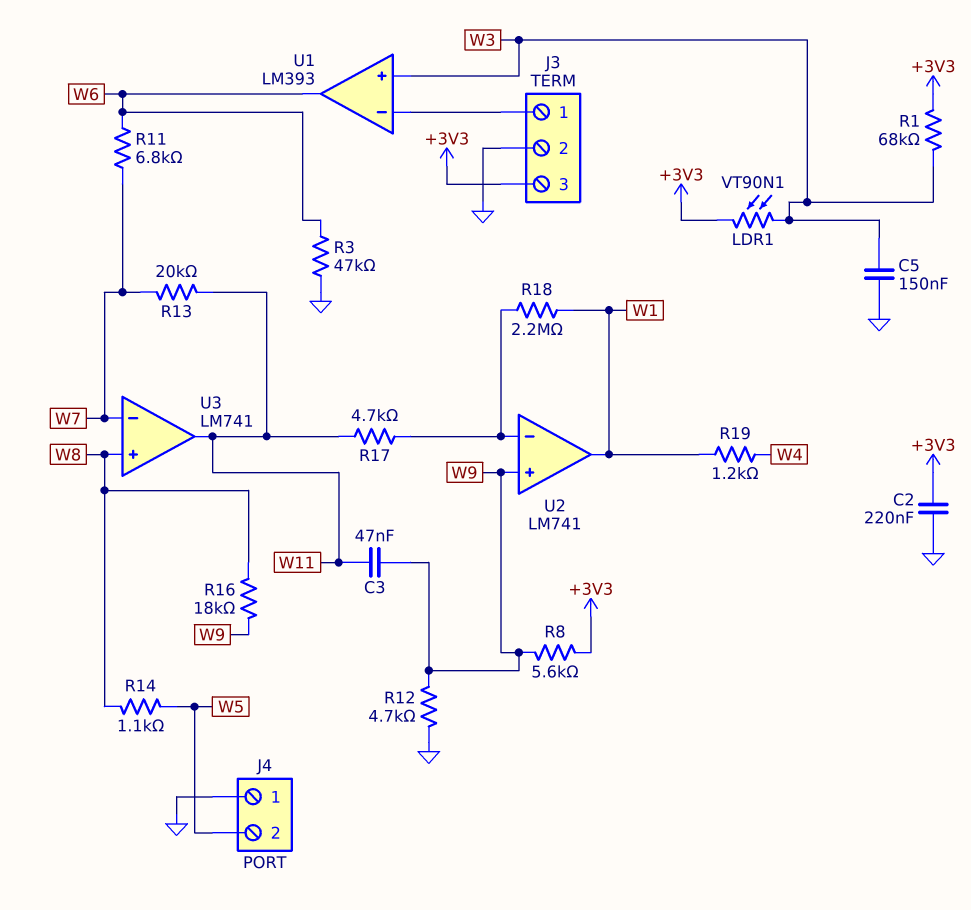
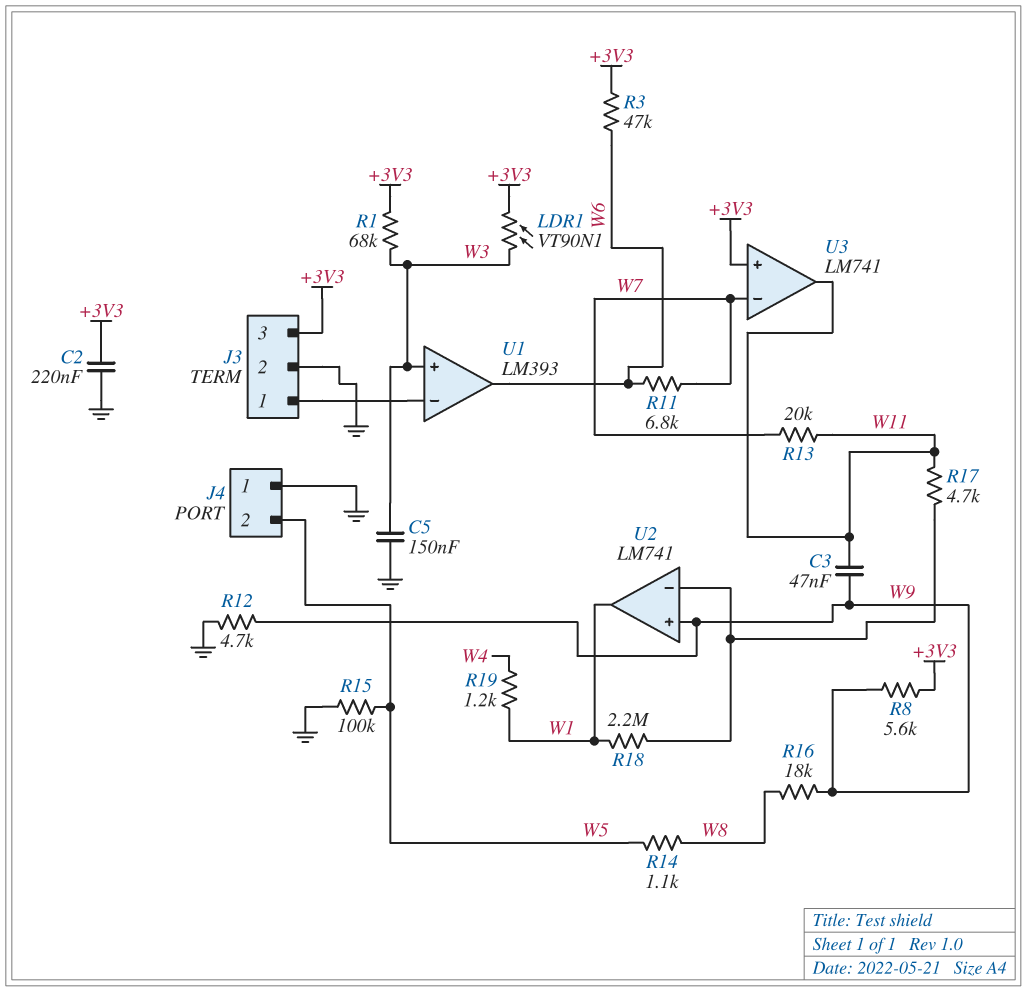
R3: 47k (GND, W6) -> 47k (+3V3, W6)
R15: none -> 100k (GND, W5)
U3 pin in+: W8 -> +3V3

